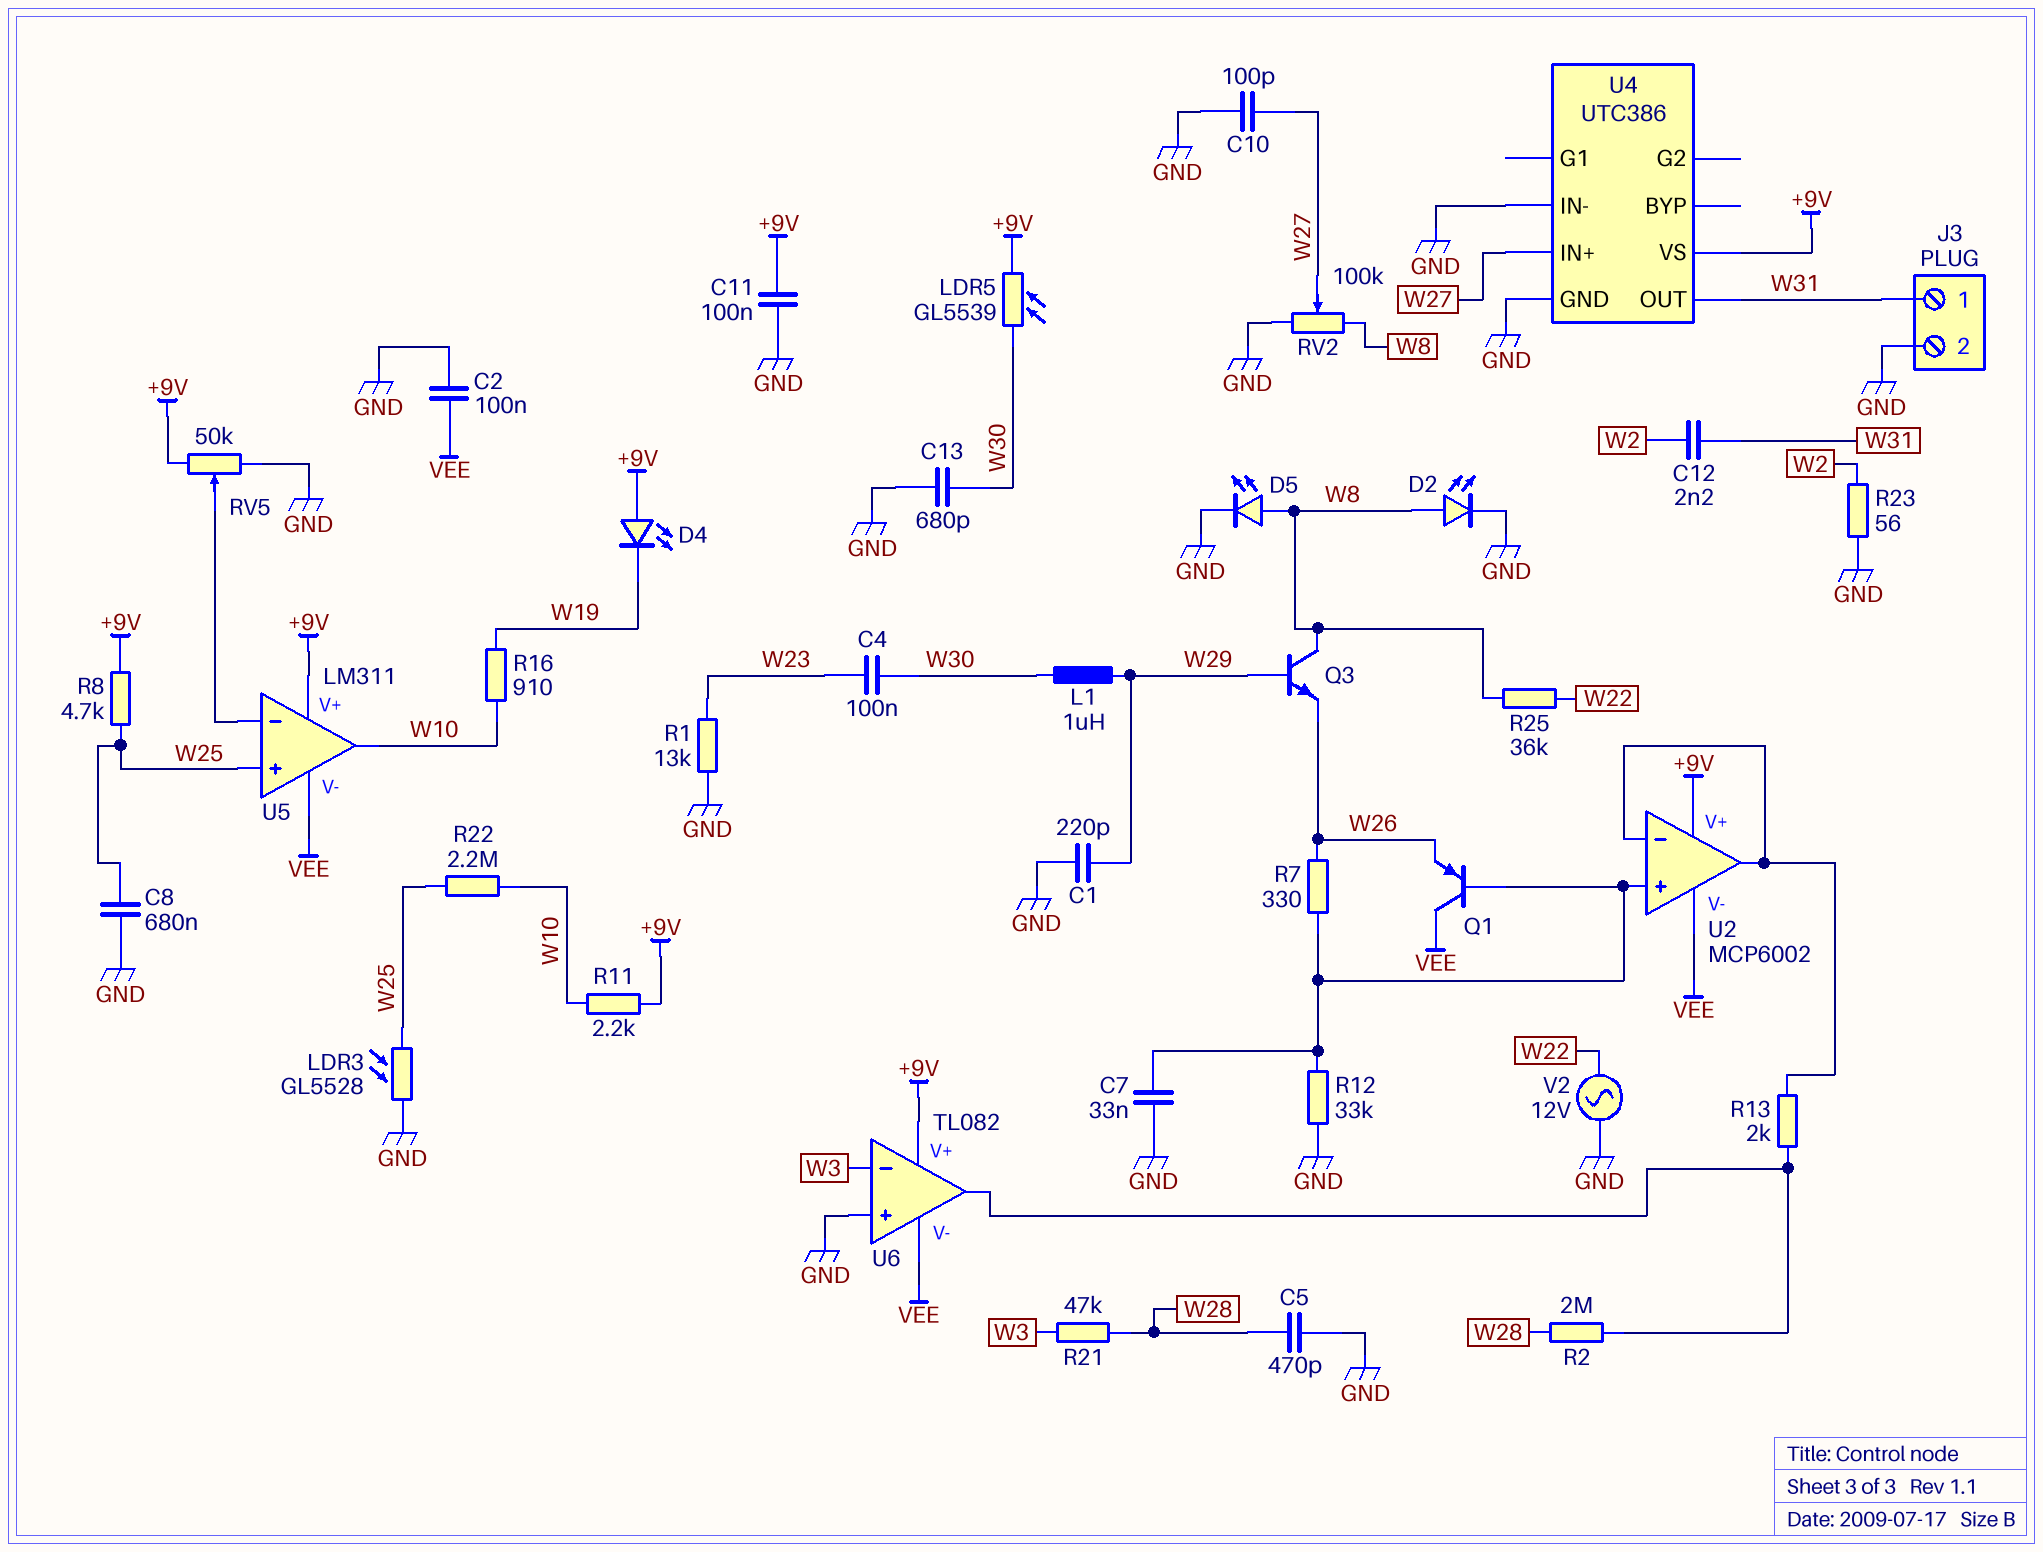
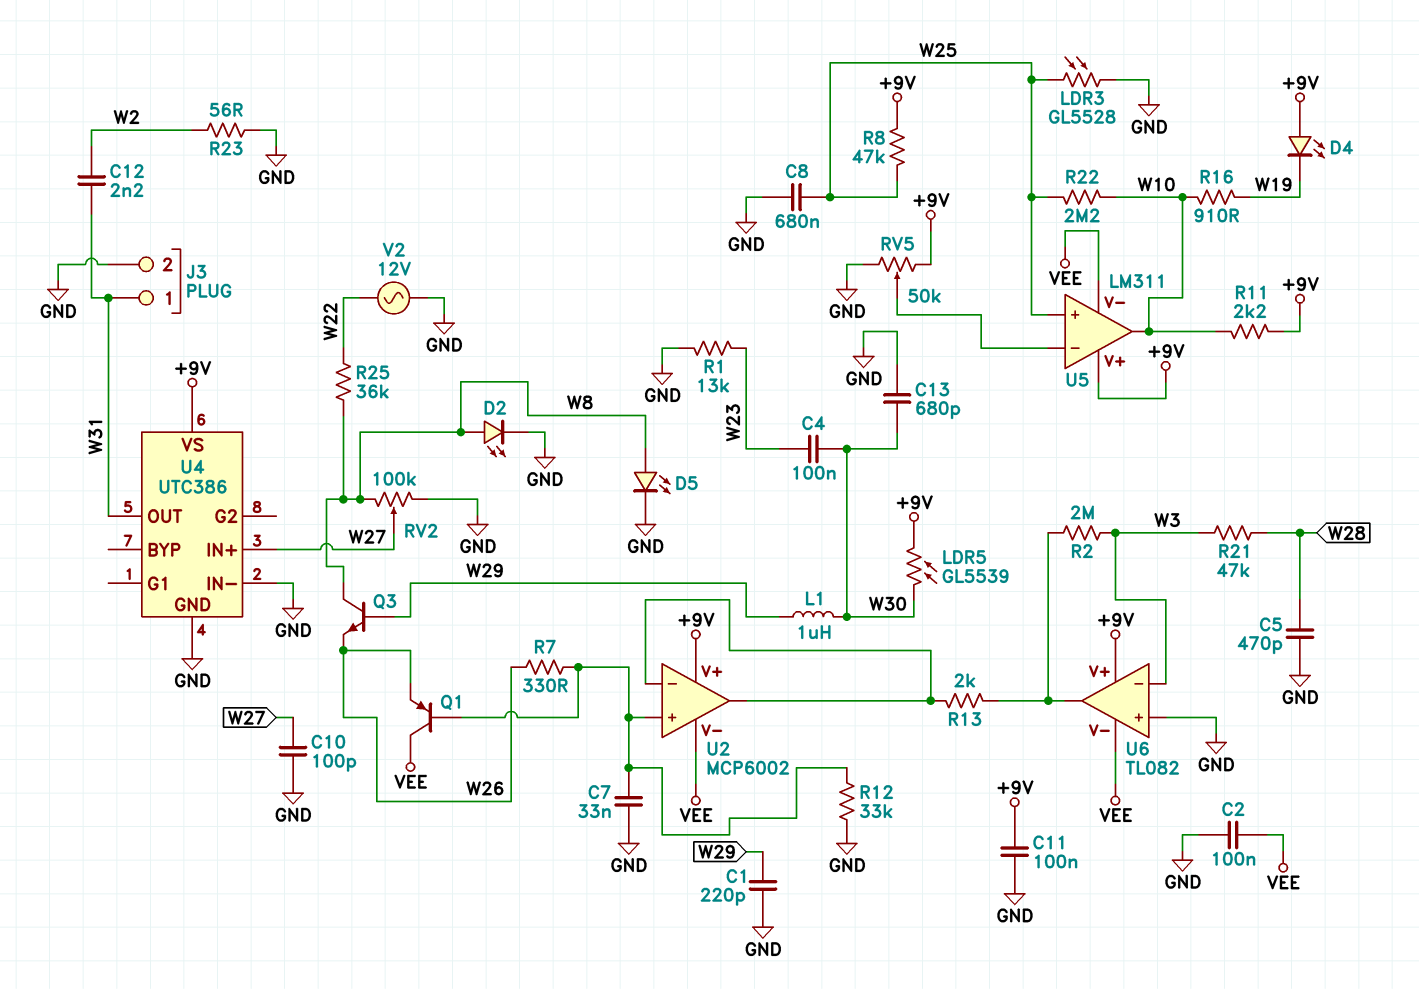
R2: 2M (U6/out, W28) -> 2M (U6/out, W3)
R8: 4.7k (+9V, W25) -> 47k (+9V, W25)

